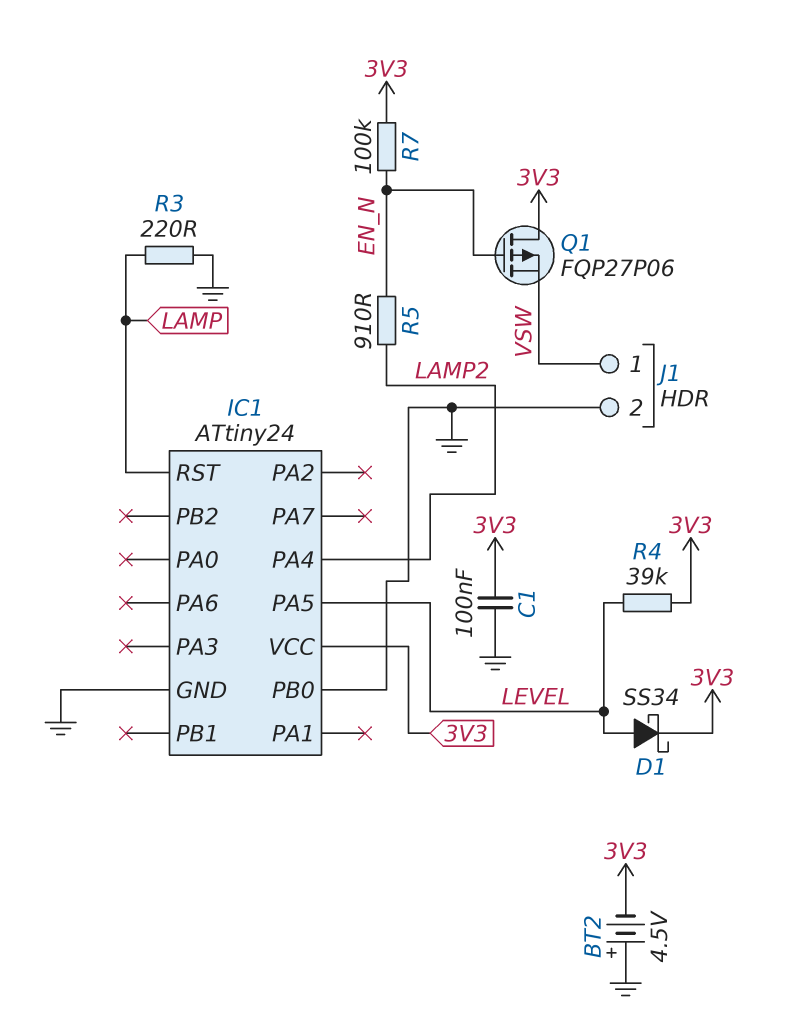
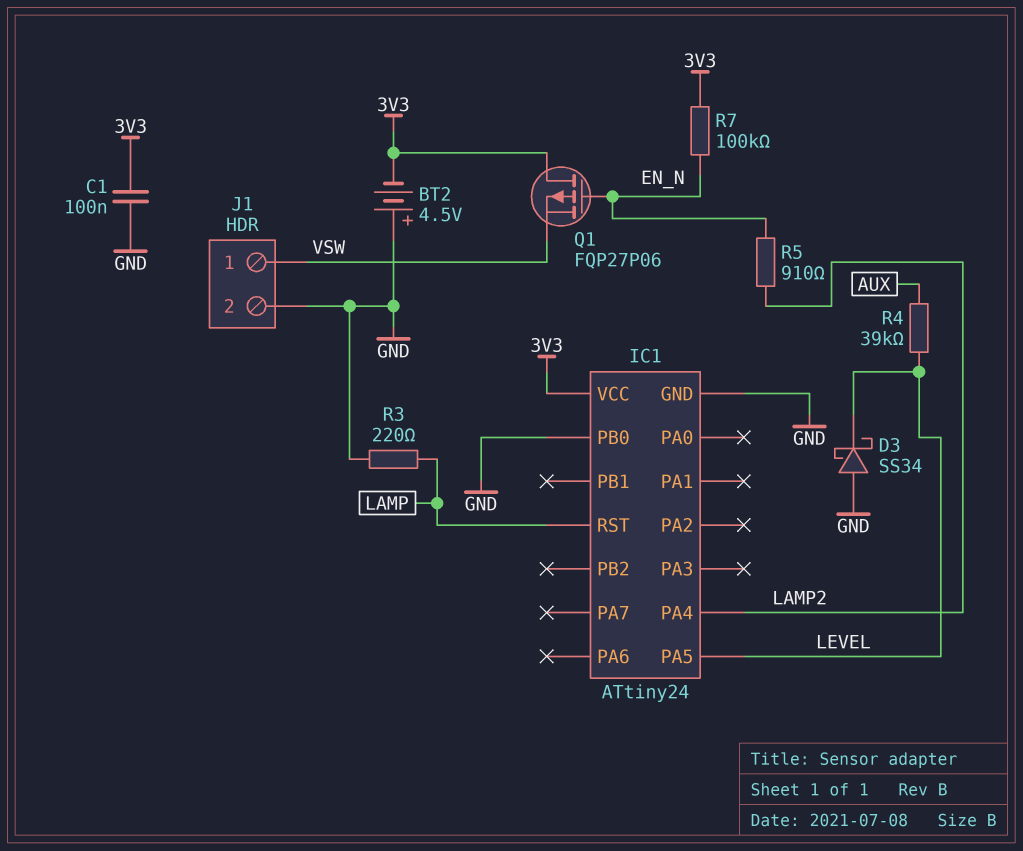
D1: schottky SS34 (A LEVEL, K 3V3) -> none
D3: none -> schottky SS34 (A GND, K LEVEL)
R4: 39k (3V3, LEVEL) -> 39k (AUX, LEVEL)

